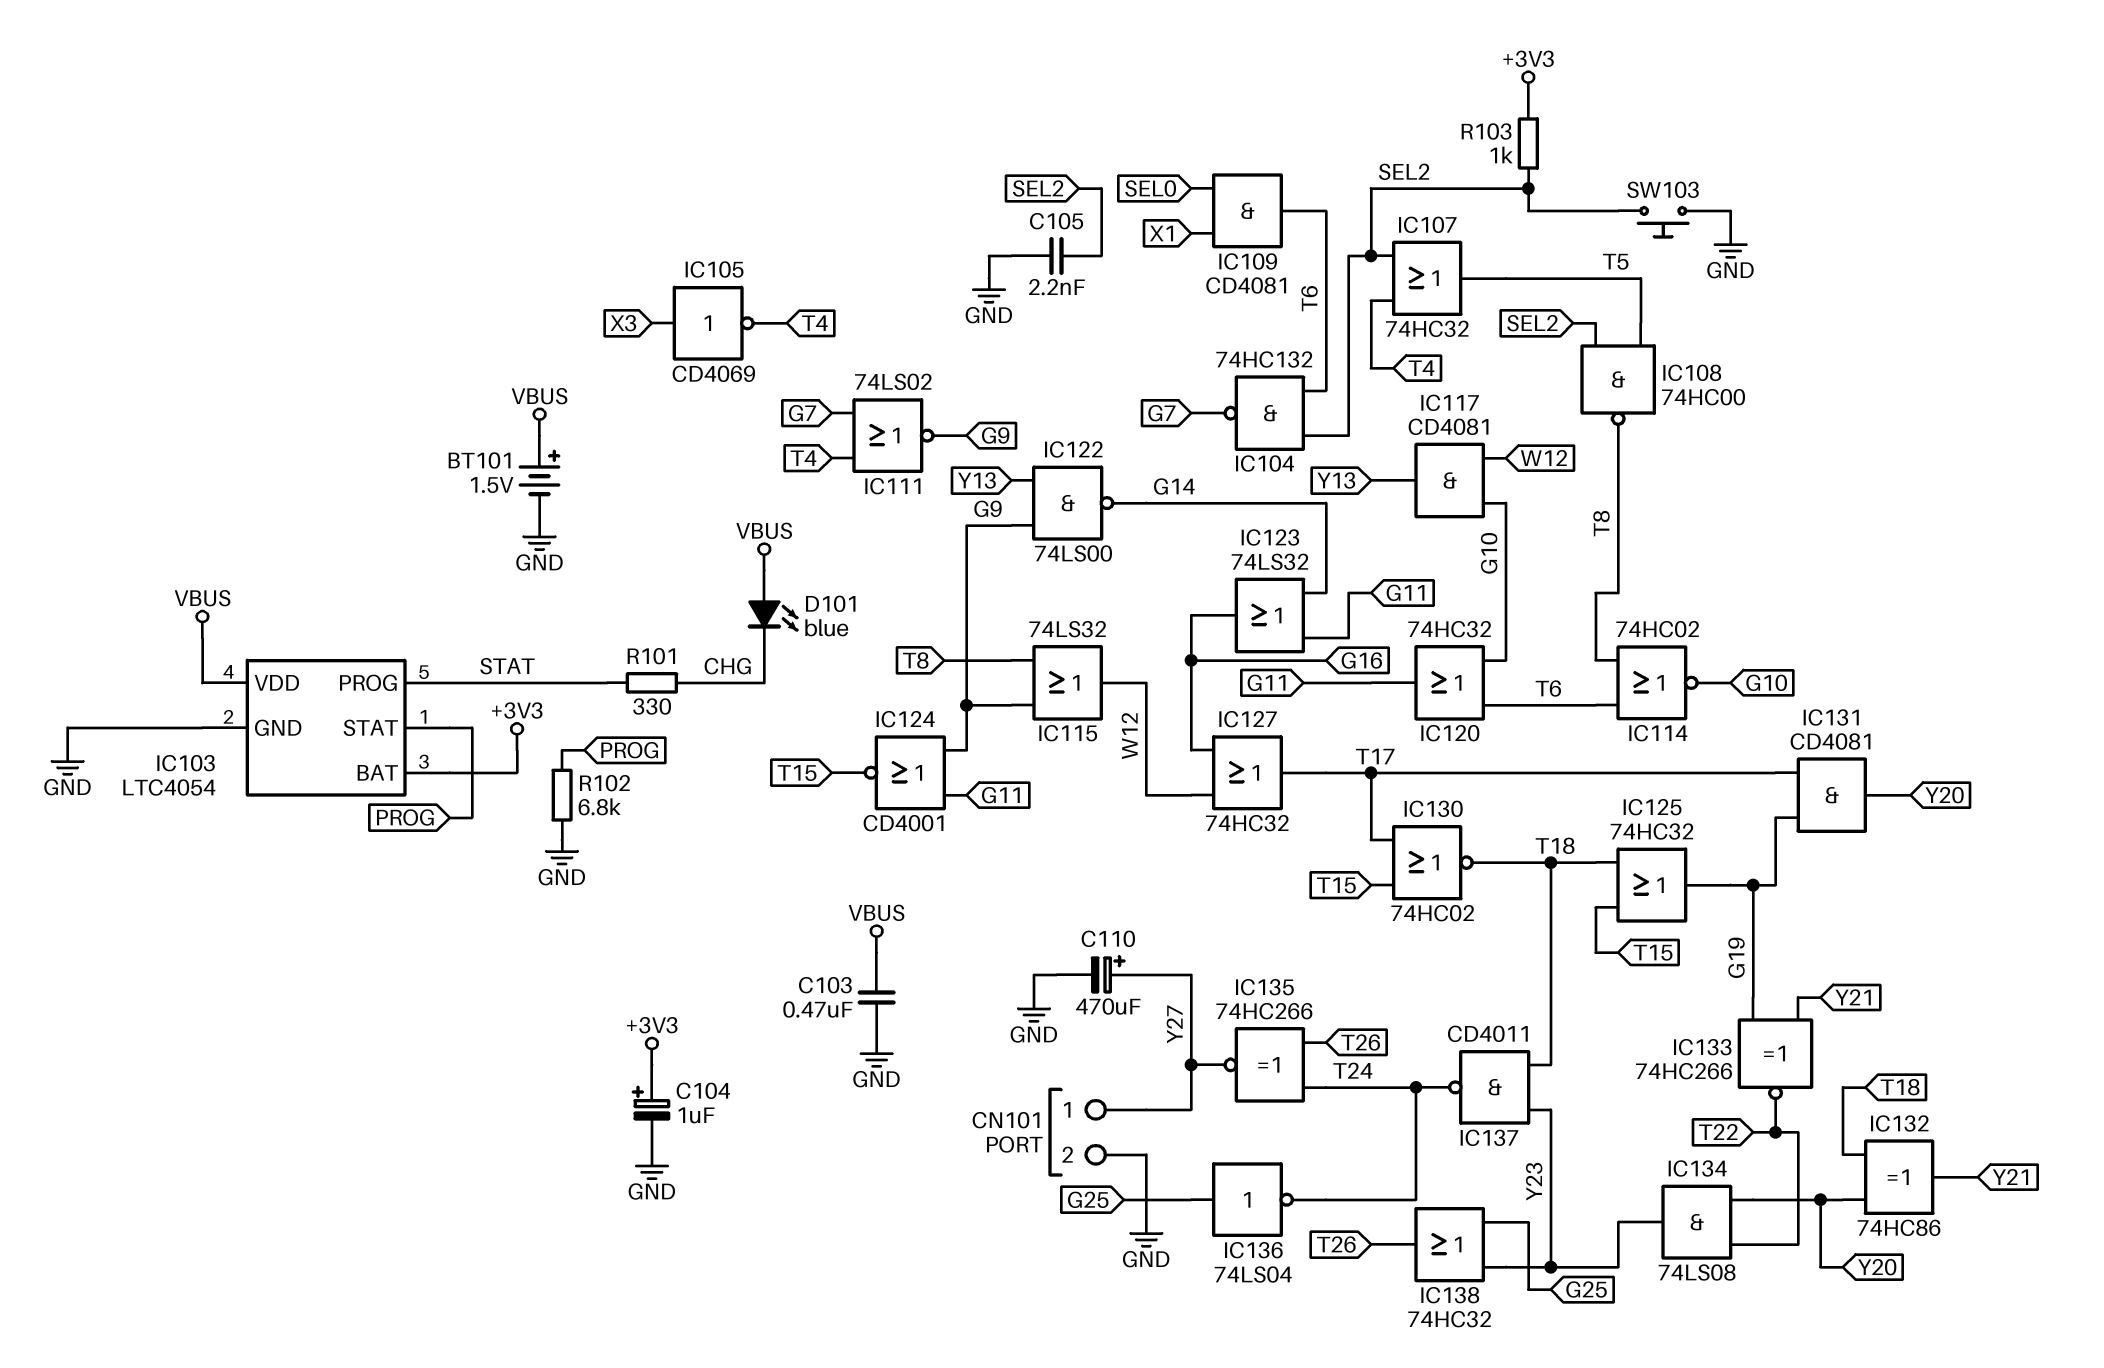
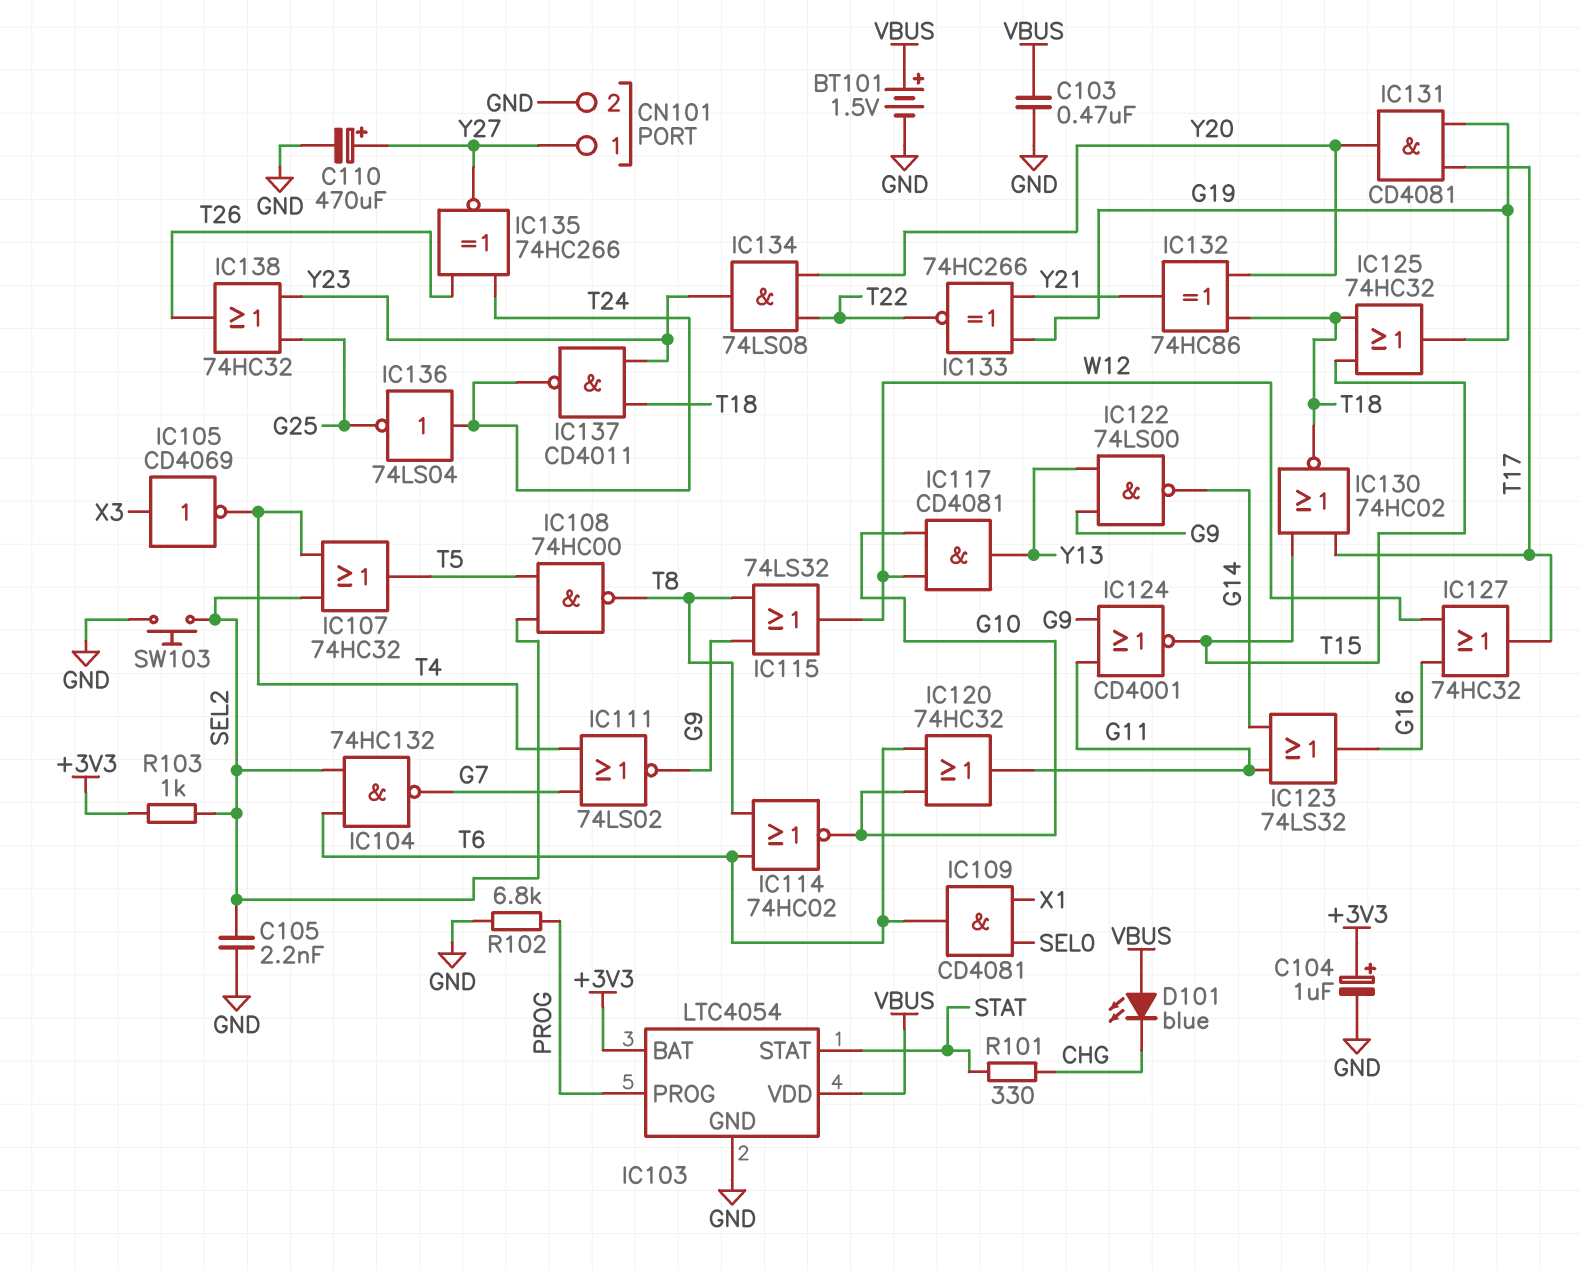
IC103 pin PROG: STAT -> PROG
IC103 pin STAT: PROG -> STAT
IC136: NOT 74LS04 (in G25, out T24) -> NOT 74LS04 (in T24, out G25)

